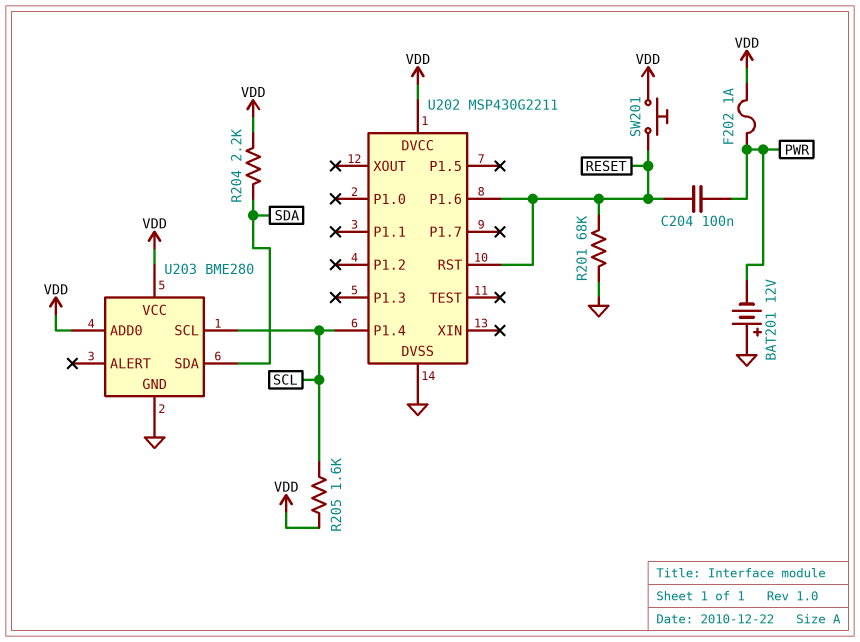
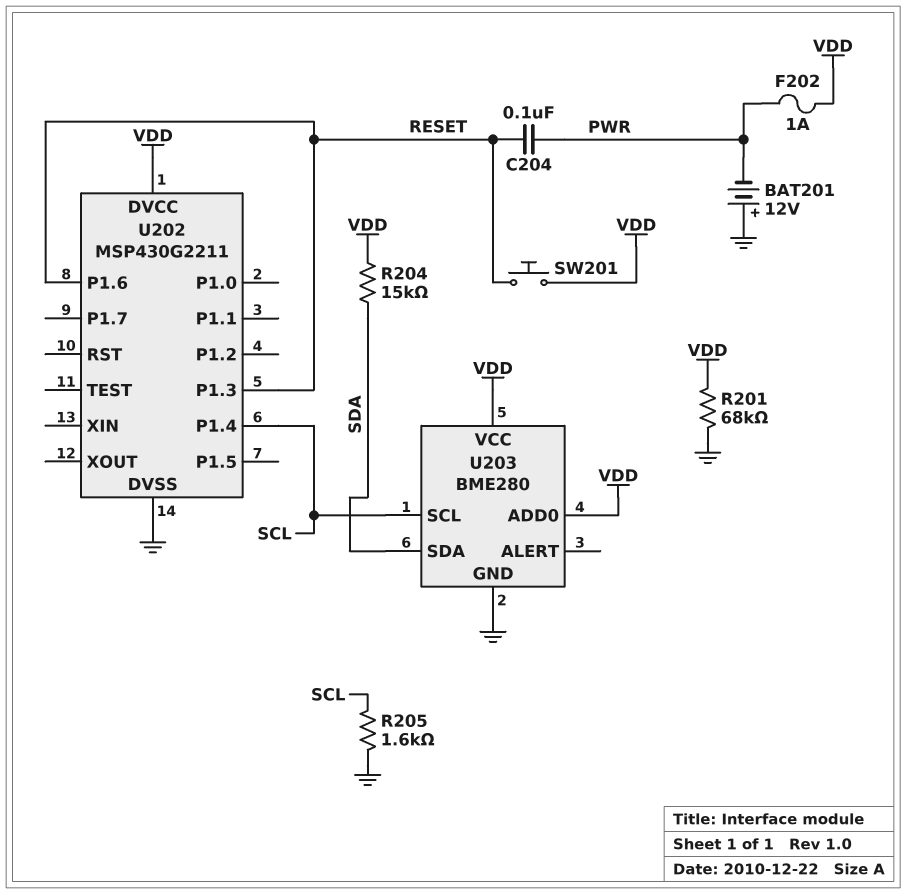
R201: 68k (GND, RESET) -> 68k (GND, VDD)
R204: 2.2k (SDA, VDD) -> 15k (SDA, VDD)
R205: 1.6k (SCL, VDD) -> 1.6k (GND, SCL)
U202 pin P1.3: none -> RESET
U202 pin RST: RESET -> none

